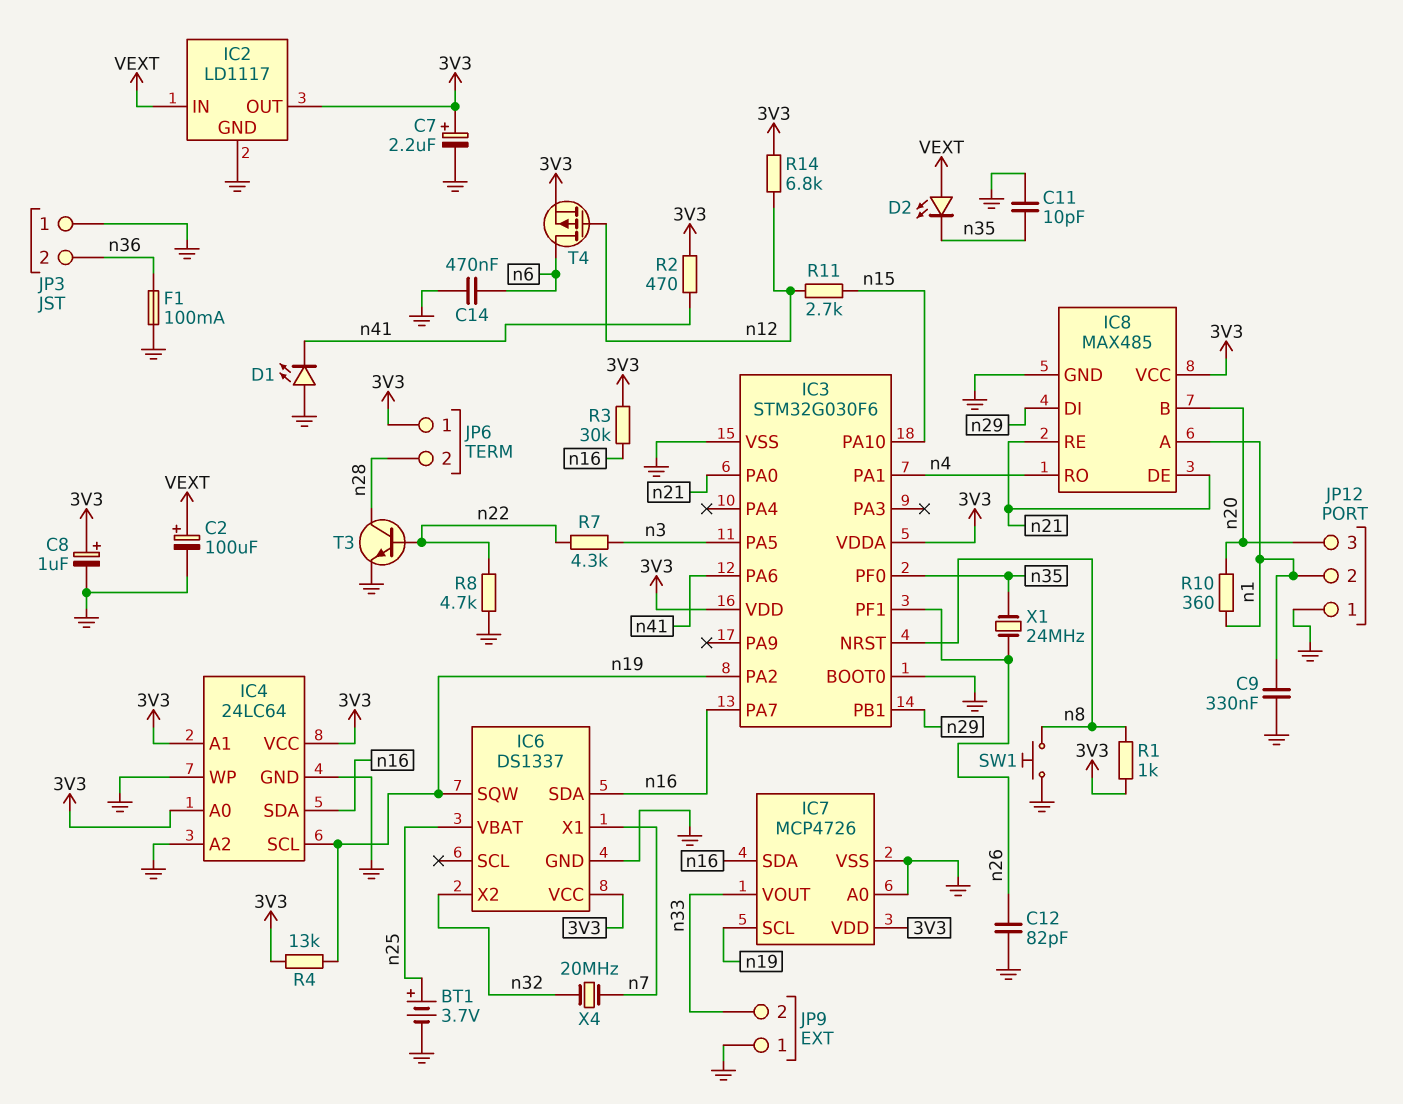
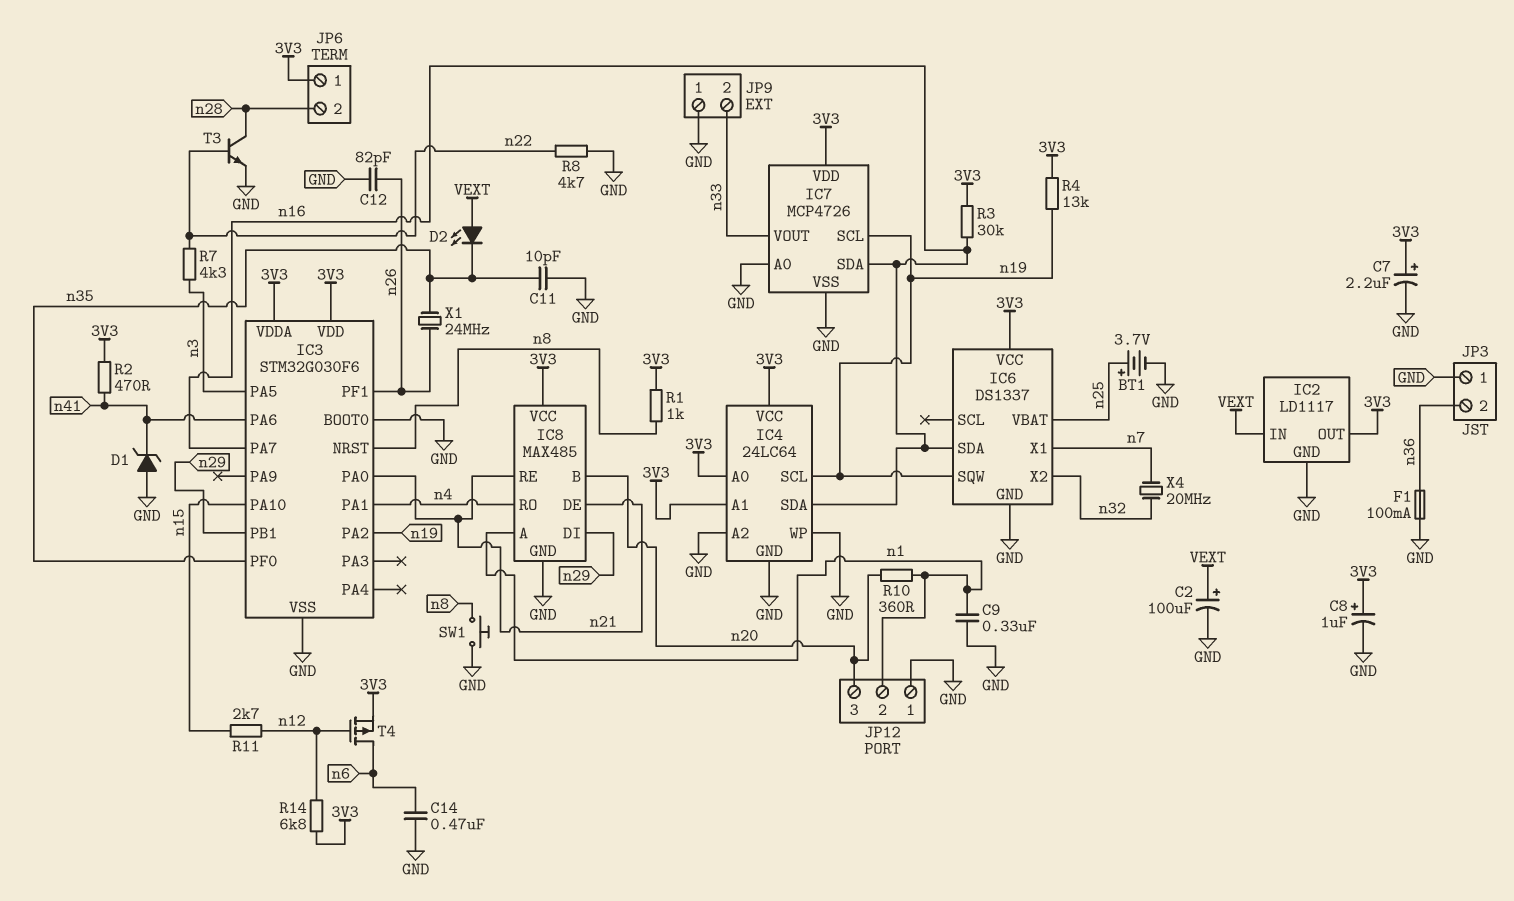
D1: LED (A GND, K n41) -> zener (A GND, K n41)

